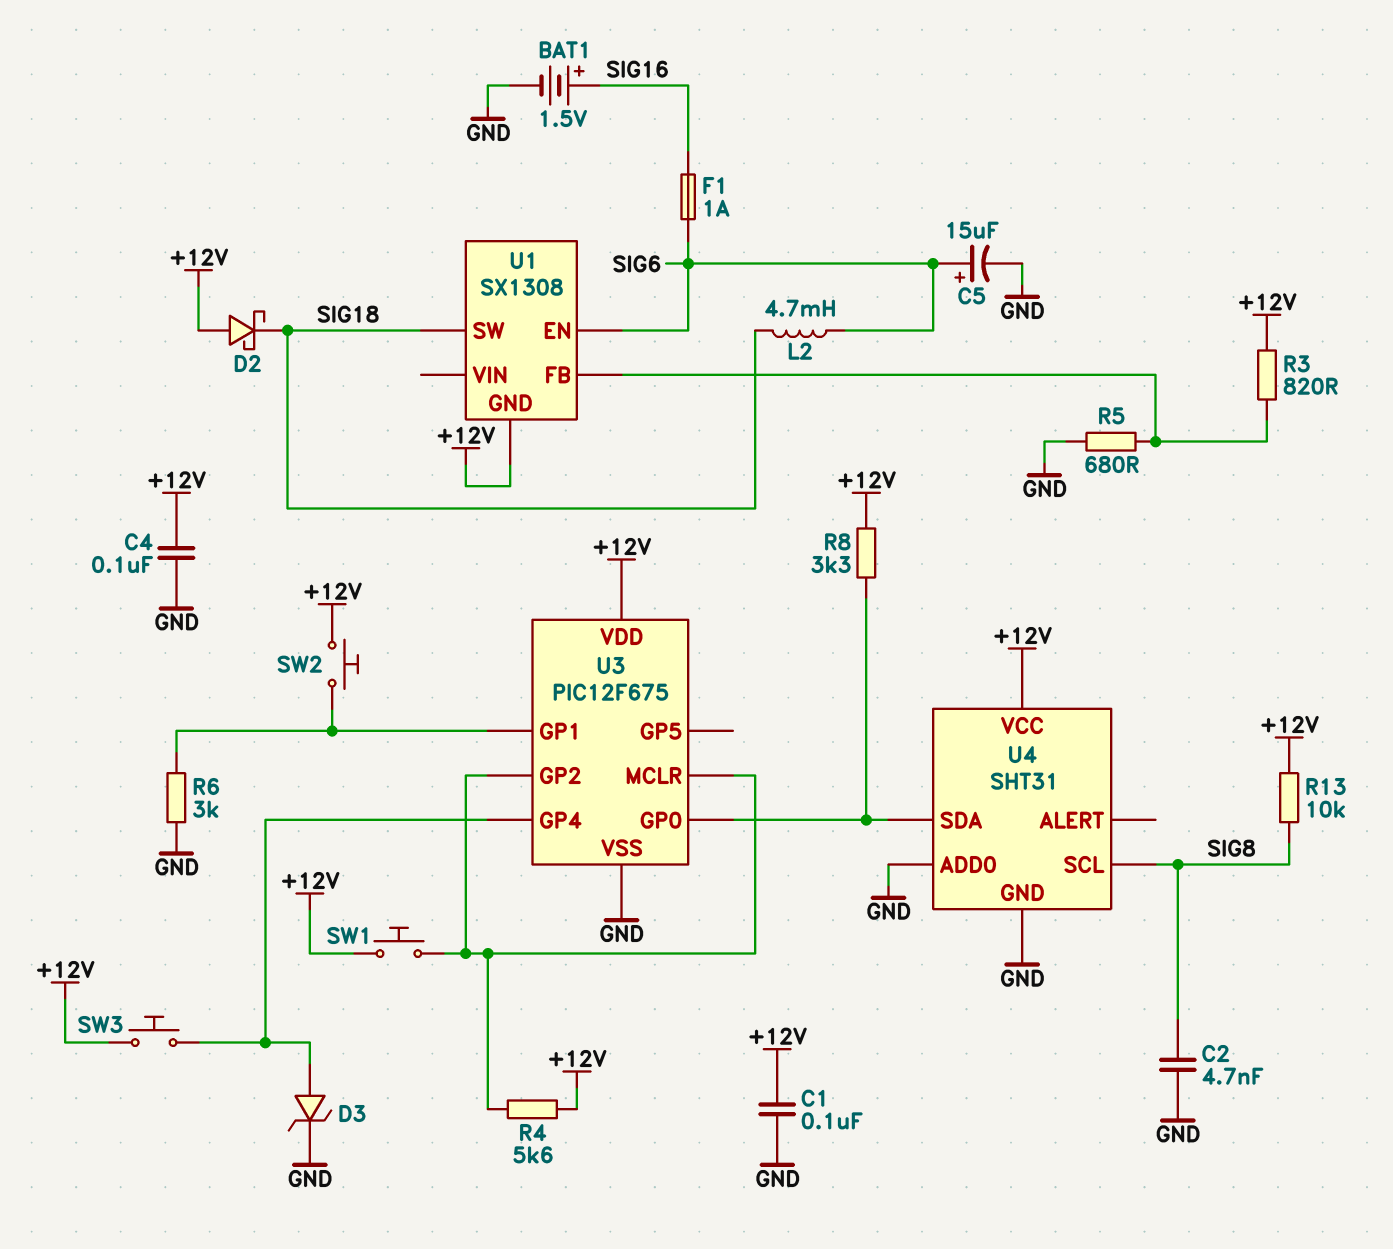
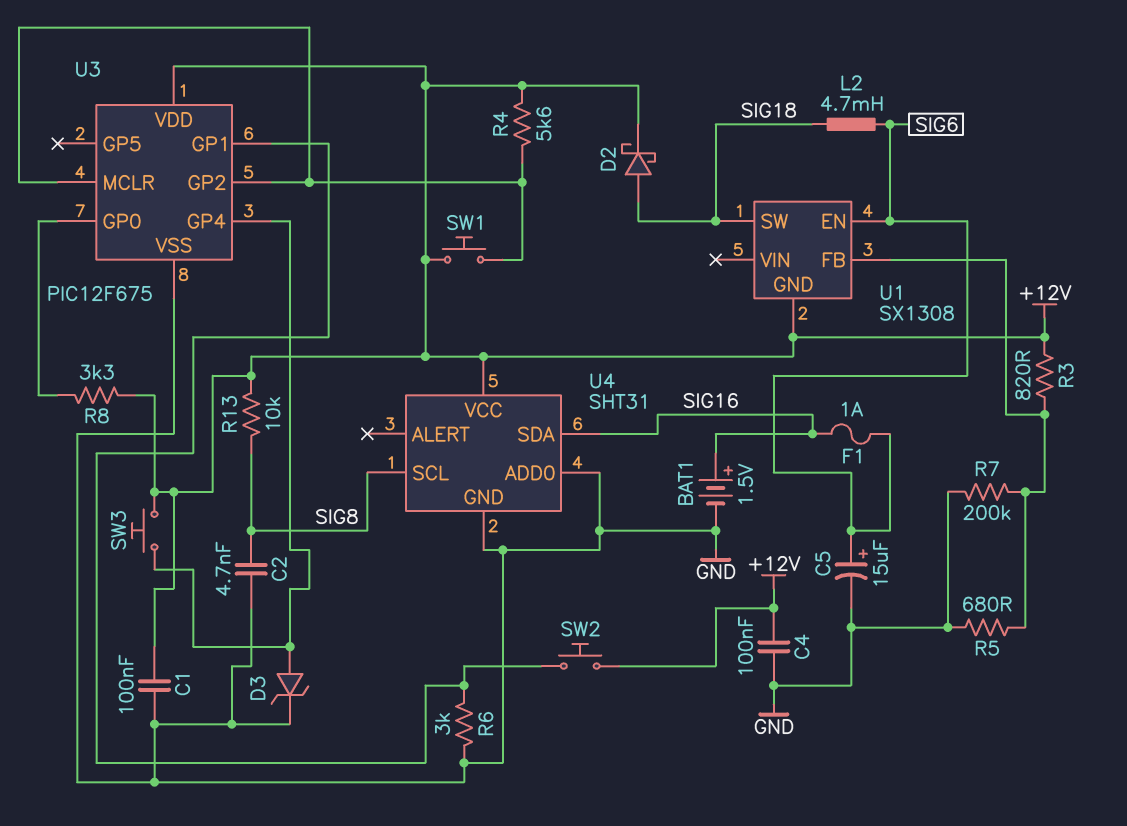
D2: schottky (A +12V, K SIG18) -> schottky (A SIG18, K +12V)
R7: none -> 200k (GND, U1/FB)
U4 pin SDA: U3/GP0 -> SIG16

